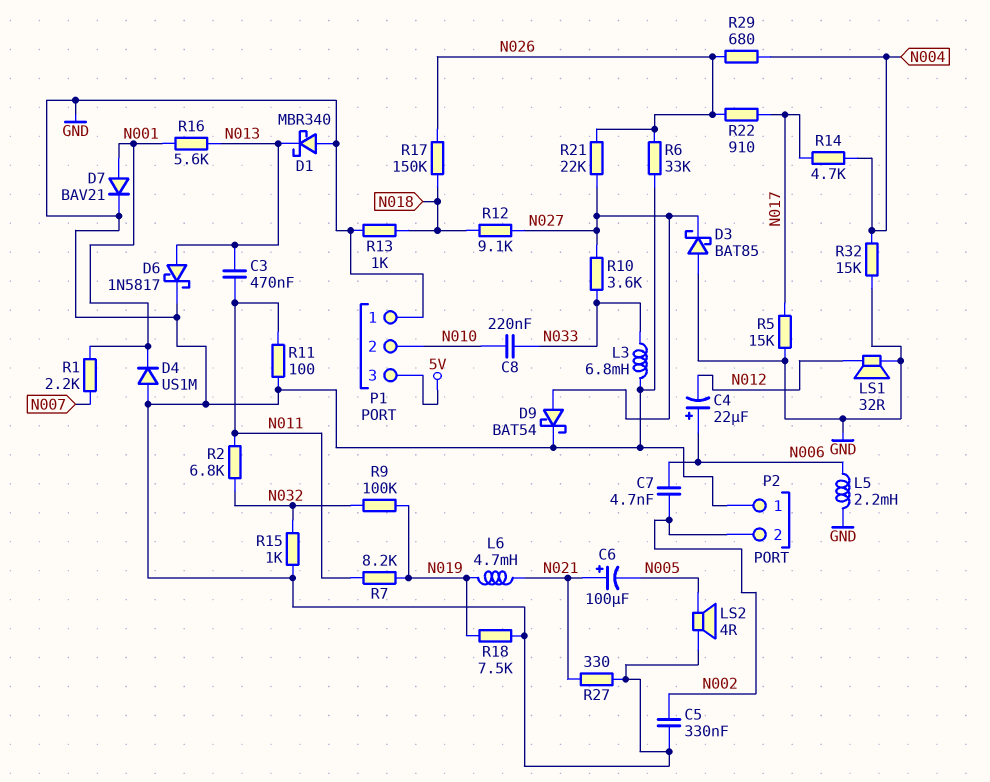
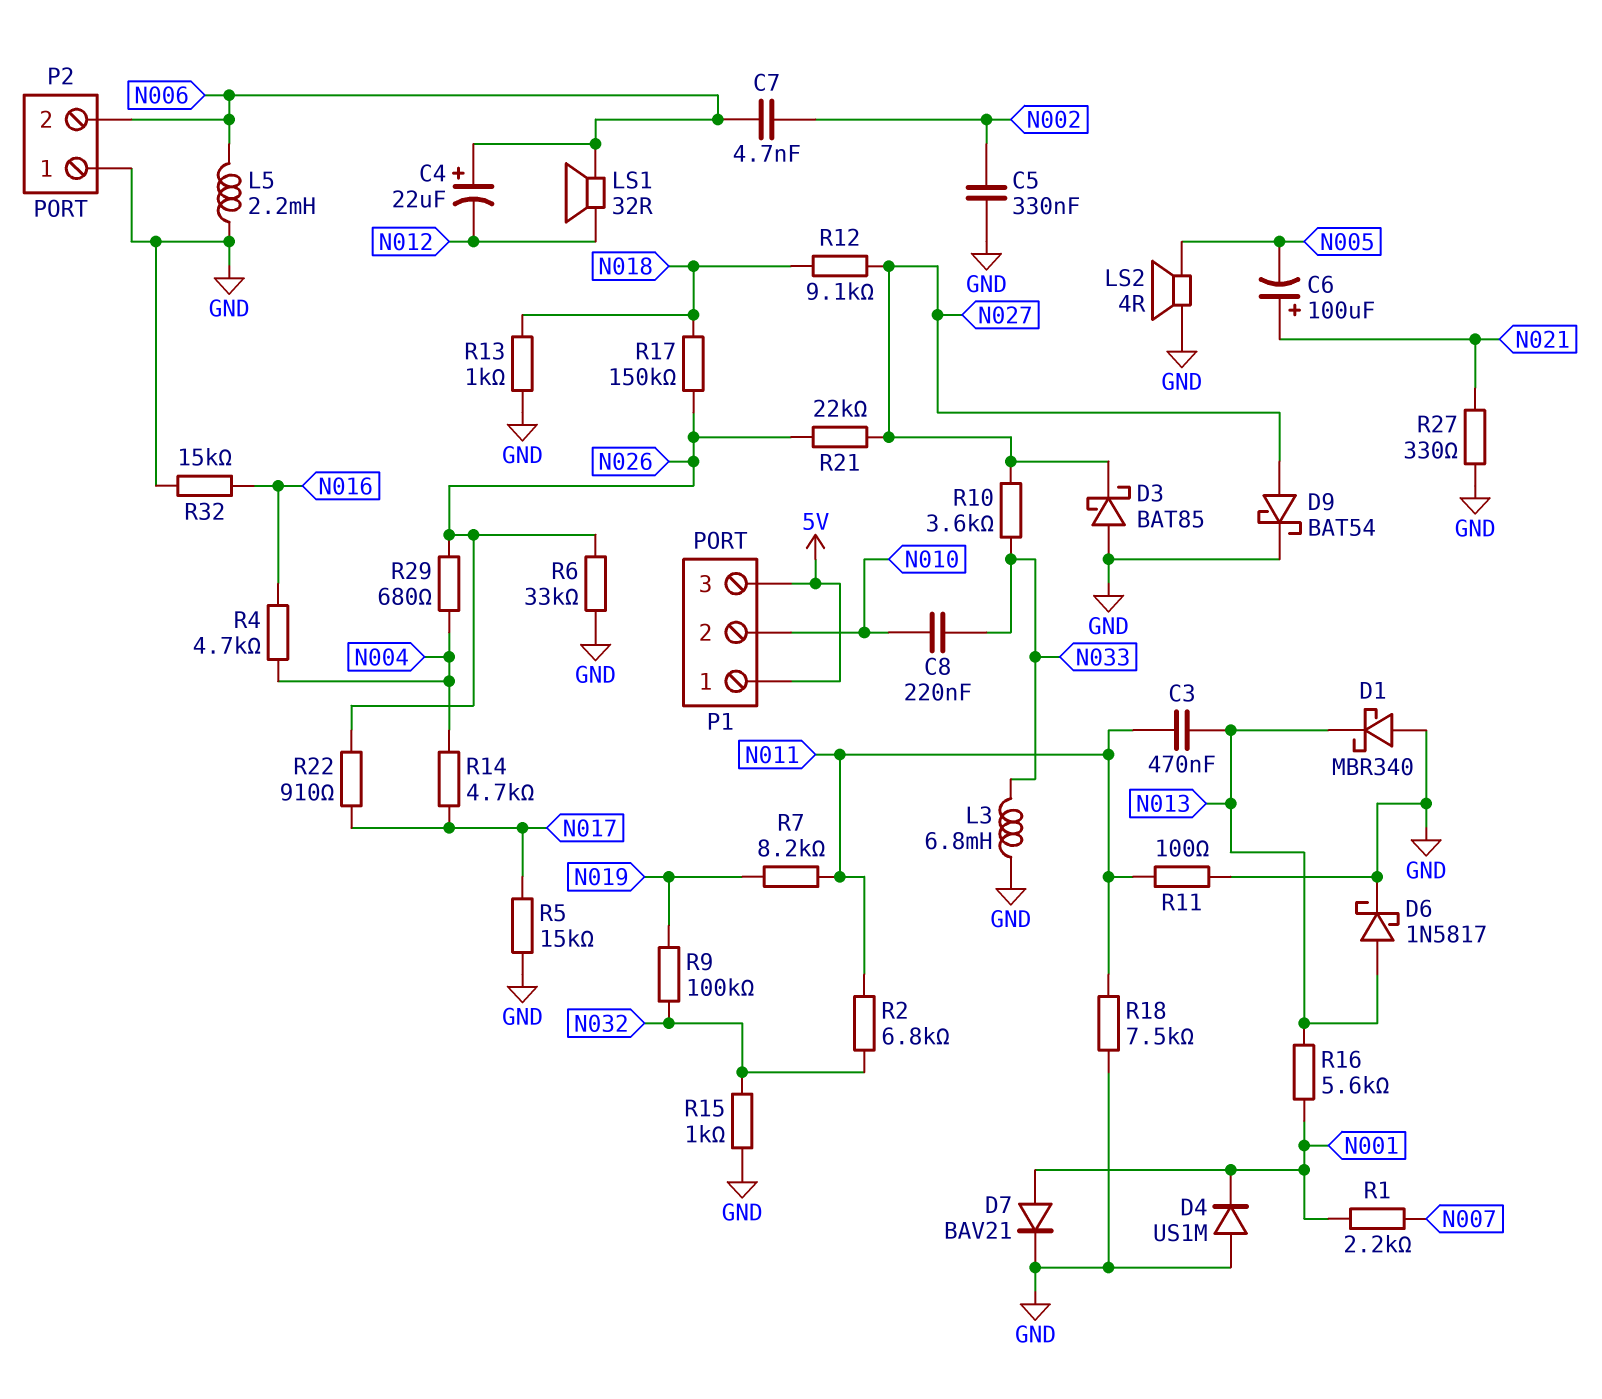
L6: 4.7mH (N019, N021) -> none
LS1: speaker 32R (GND, N012) -> speaker 32R (N006, N012)
P1 pin 1: GND -> 5V
P2 pin 2: N002 -> N006
R4: none -> 4.7k (N004, N016)
R18: 7.5k (GND, N019) -> 7.5k (GND, N011)
R32: 15k (GND, N004) -> 15k (GND, N016)

